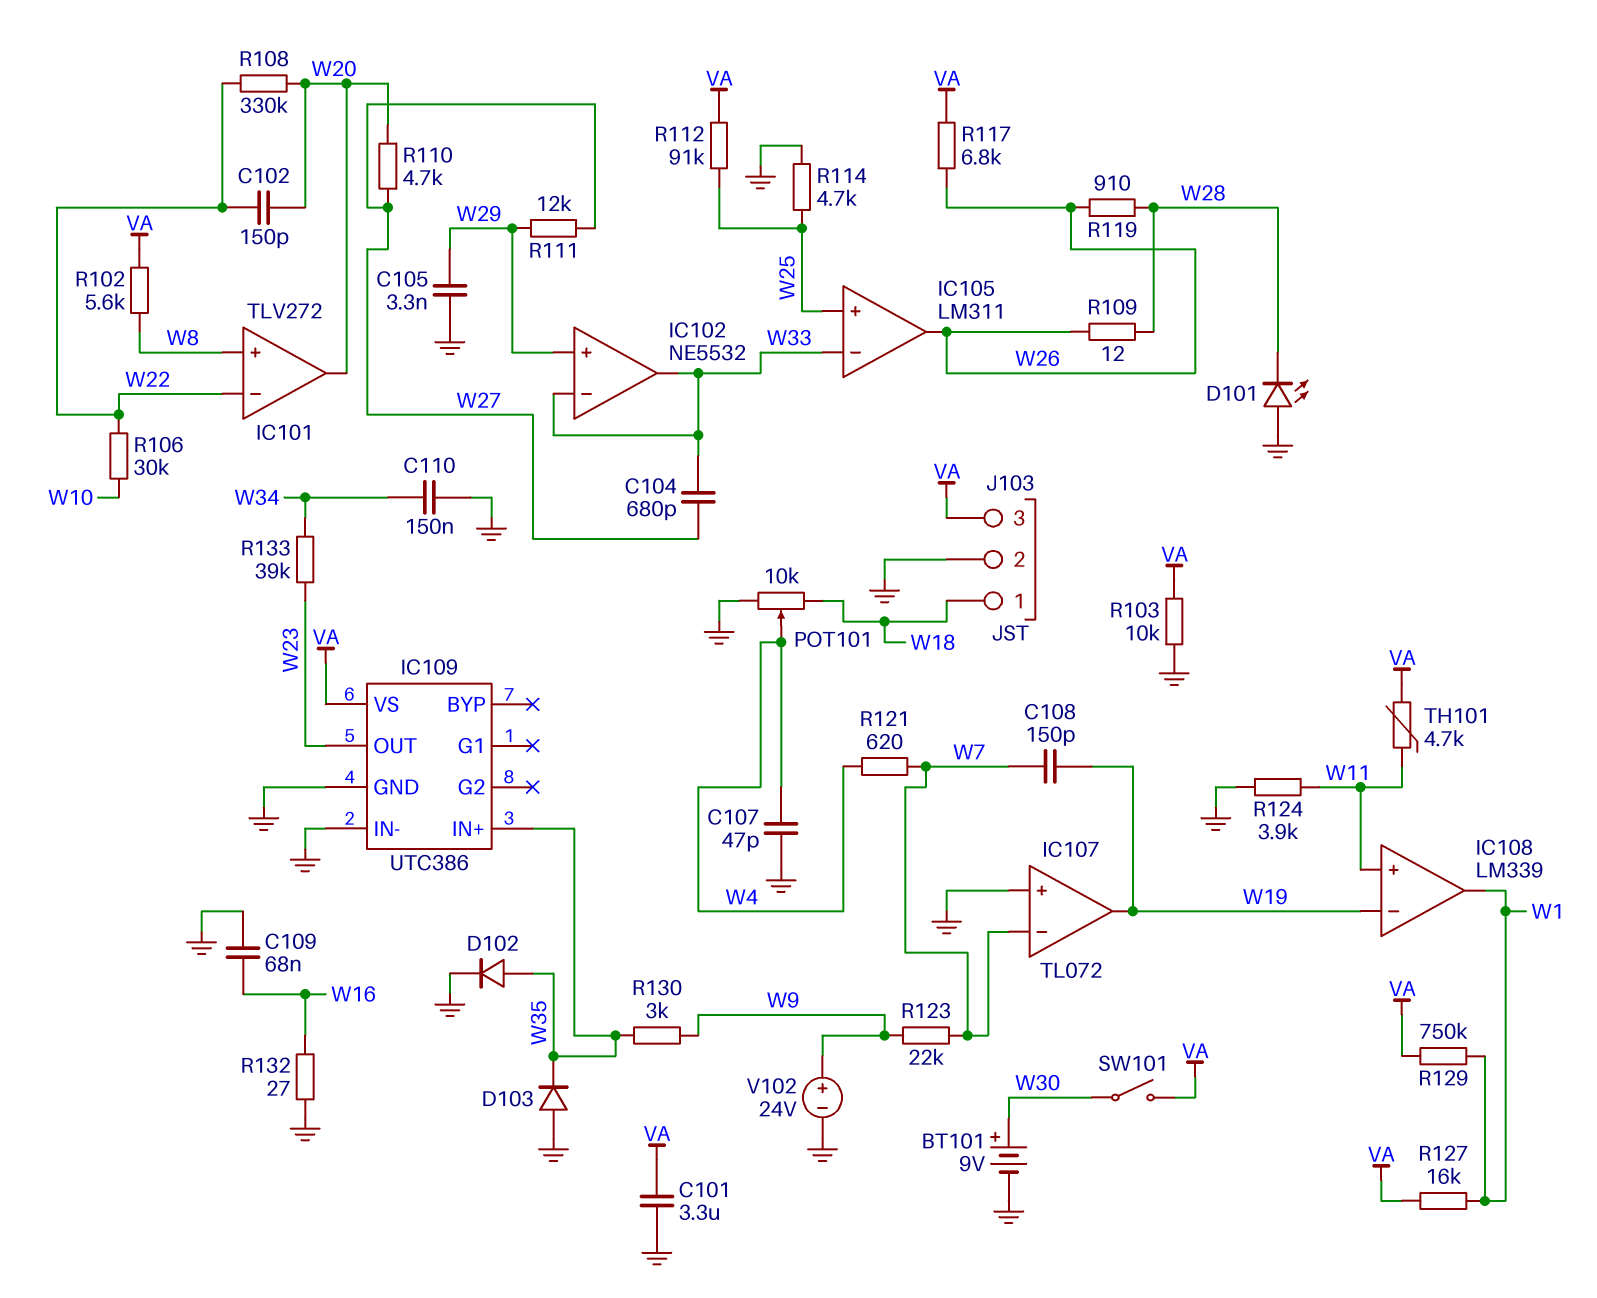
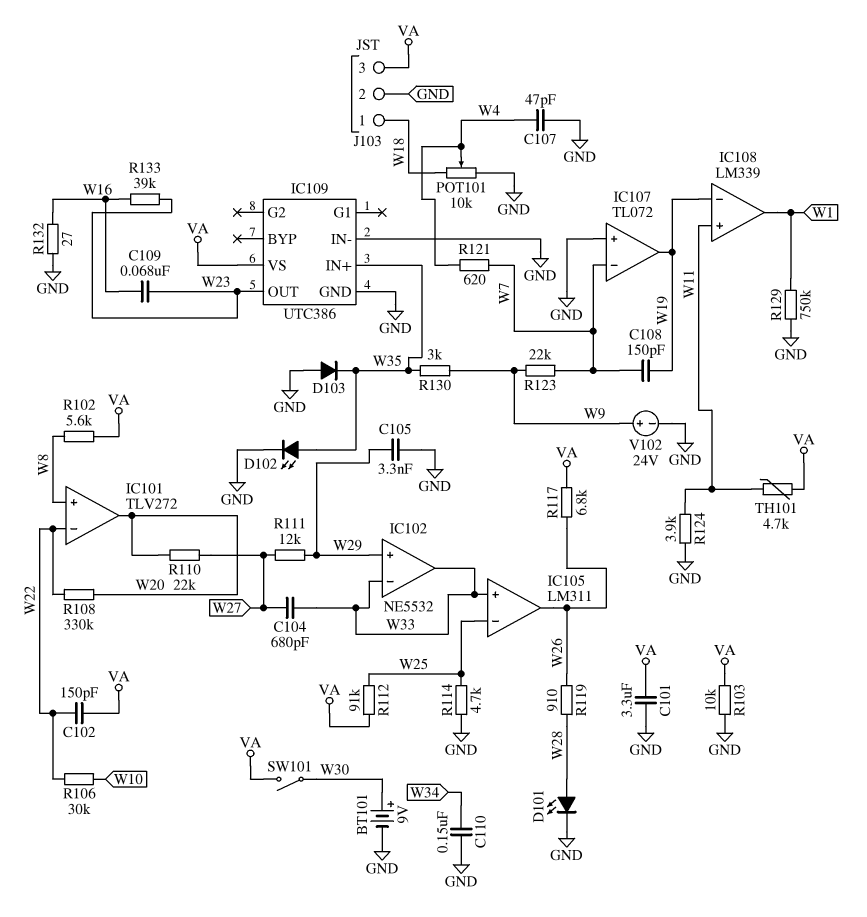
C102: 150pF (W20, W22) -> 150pF (VA, W22)
C109: 68nF (GND, W16) -> 68nF (W16, W23)
D101: LED (A GND, K W28) -> LED (A W28, K GND)
D102: diode (A W35, K GND) -> LED (A W35, K GND)
IC105 pin in+: W25 -> W33
IC105 pin in-: W33 -> W25
R109: 12 (W26, W28) -> none
R110: 4.7k (W20, W27) -> 22k (W20, W27)
R127: 16k (VA, W1) -> none
R129: 750k (VA, W1) -> 750k (GND, W1)
R133: 39k (W23, W34) -> 39k (W16, W23)

